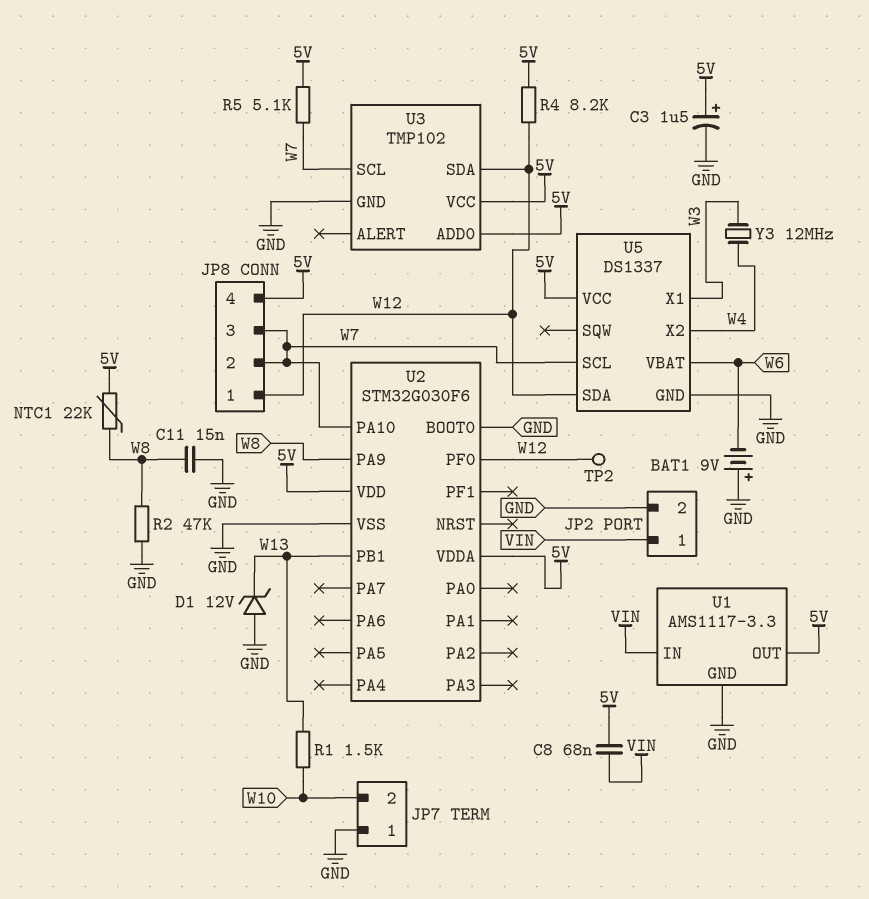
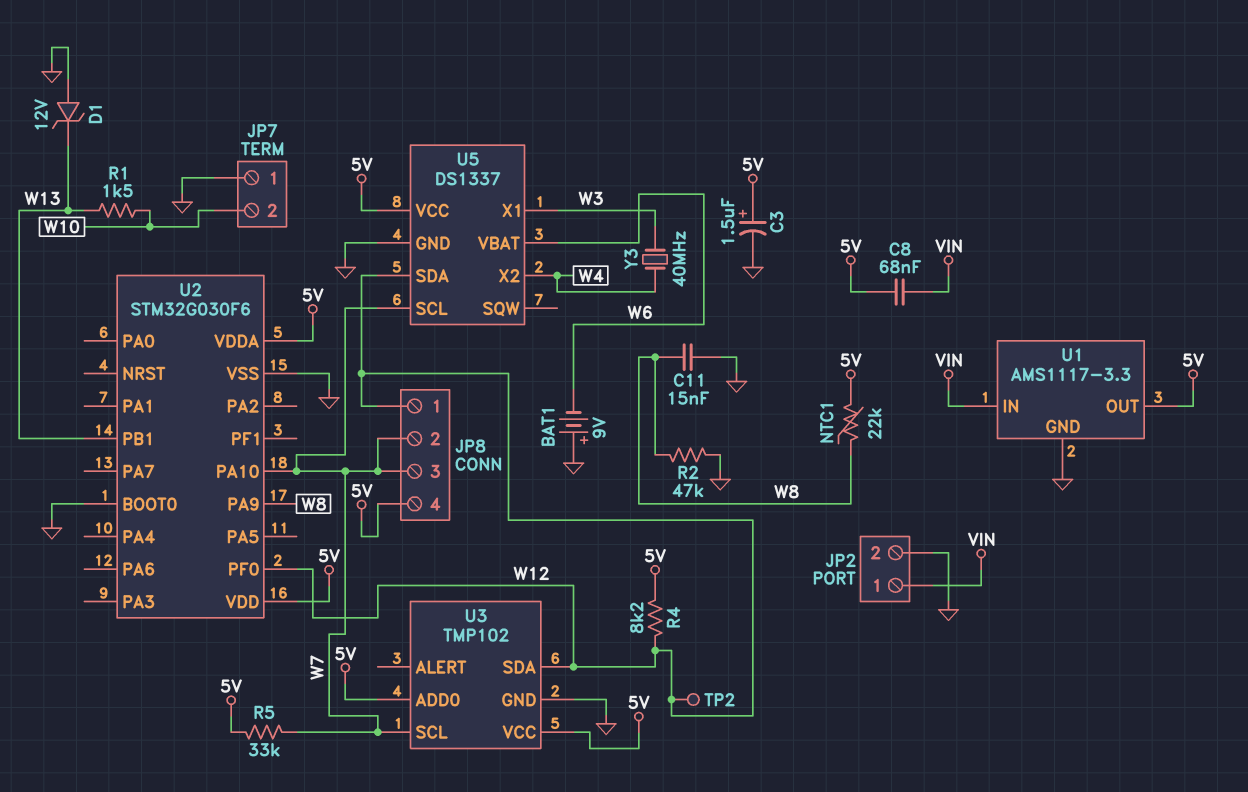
R5: 5.1k (5V, W7) -> 33k (5V, W7)
Y3: 12MHz (W3, W4) -> 40MHz (W3, W4)

